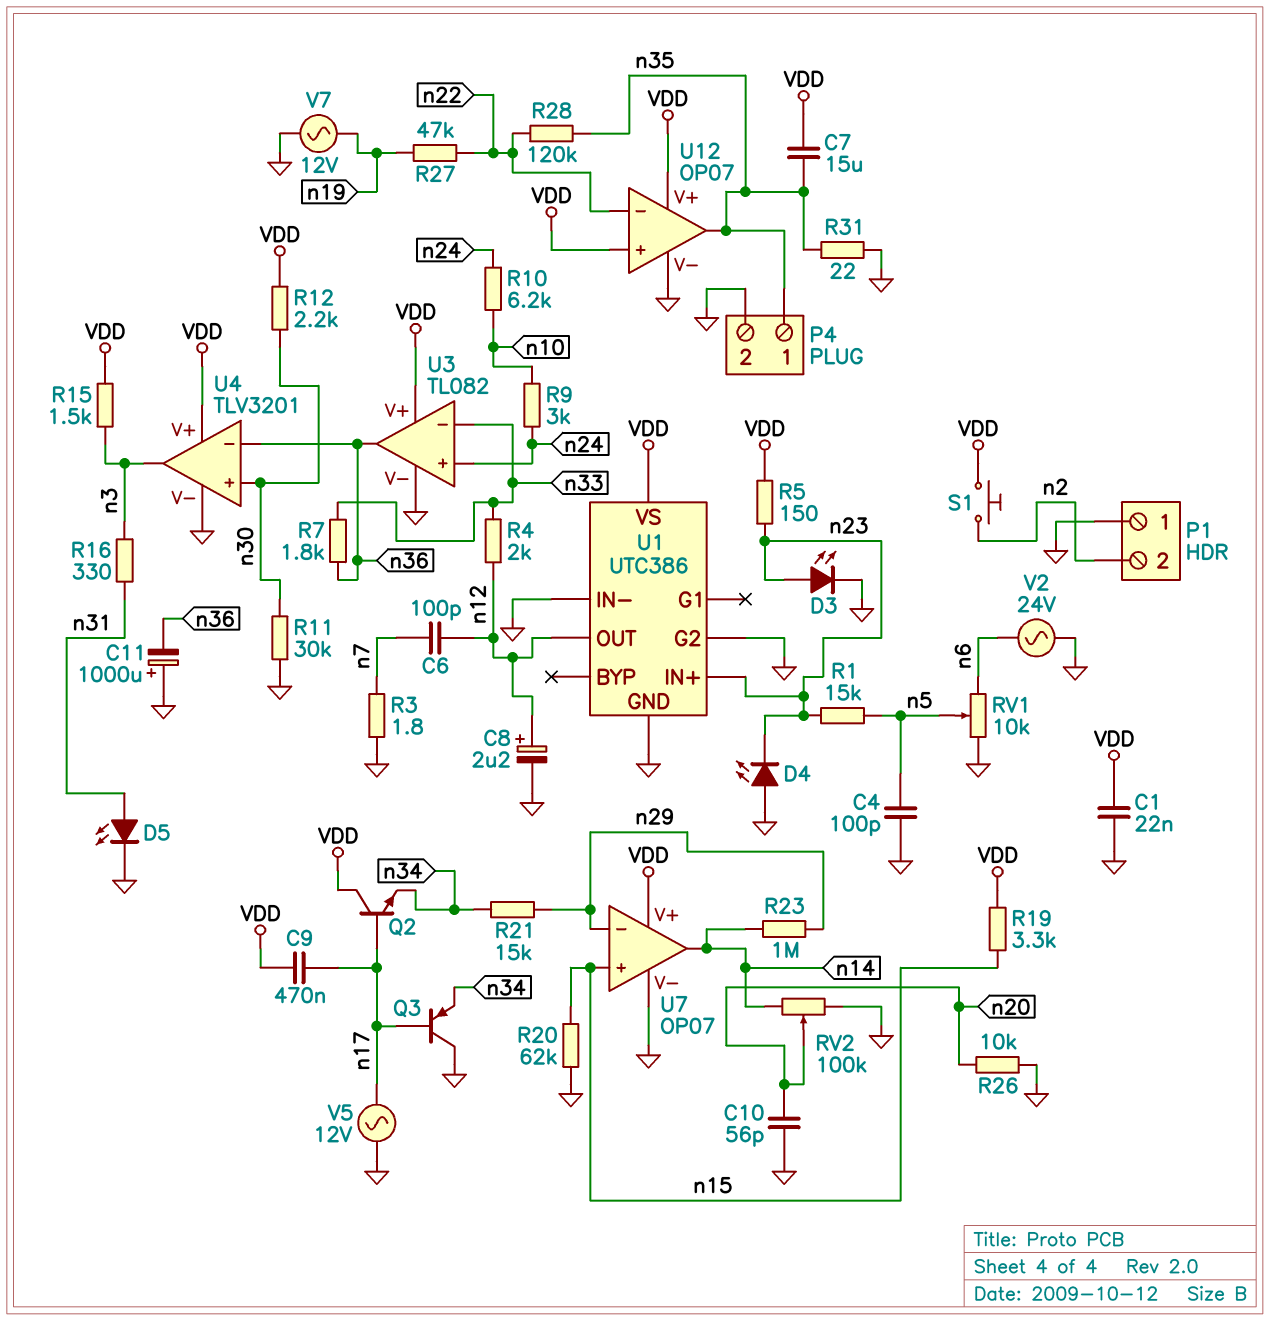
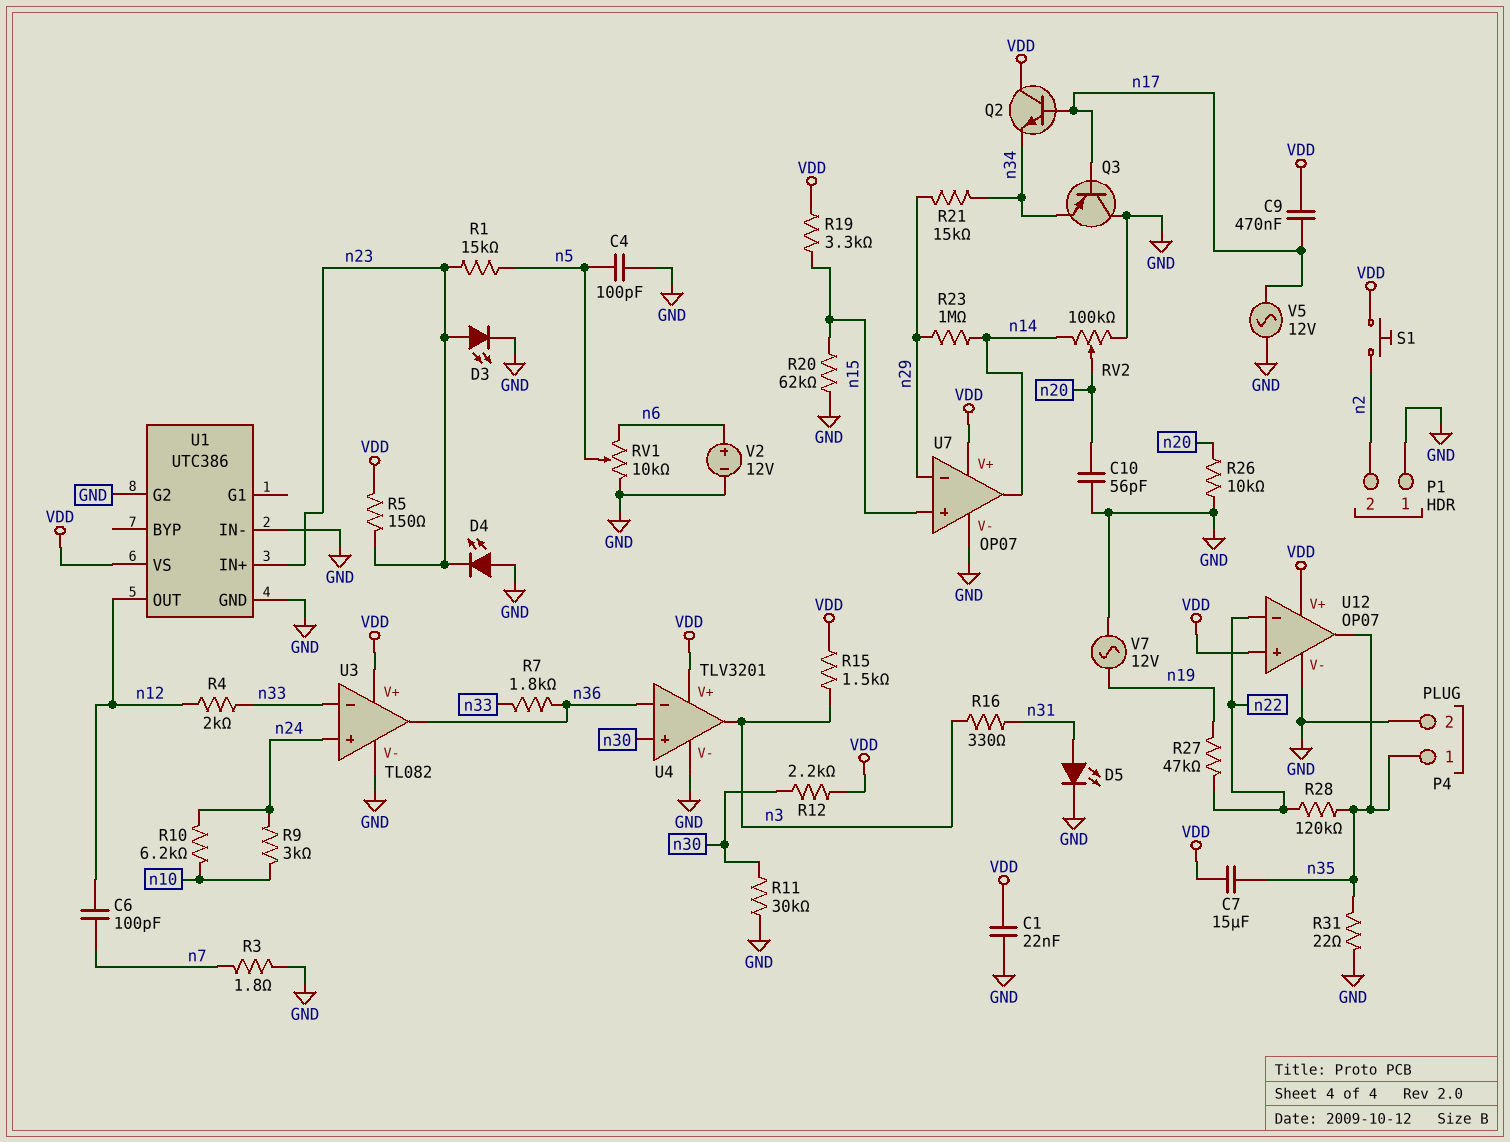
C8: 2.2uF (plus n12, minus GND) -> none
C11: 1000uF (plus GND, minus n36) -> none
V2: AC 24V (GND, n6) -> 12V (plus n6, minus GND)

